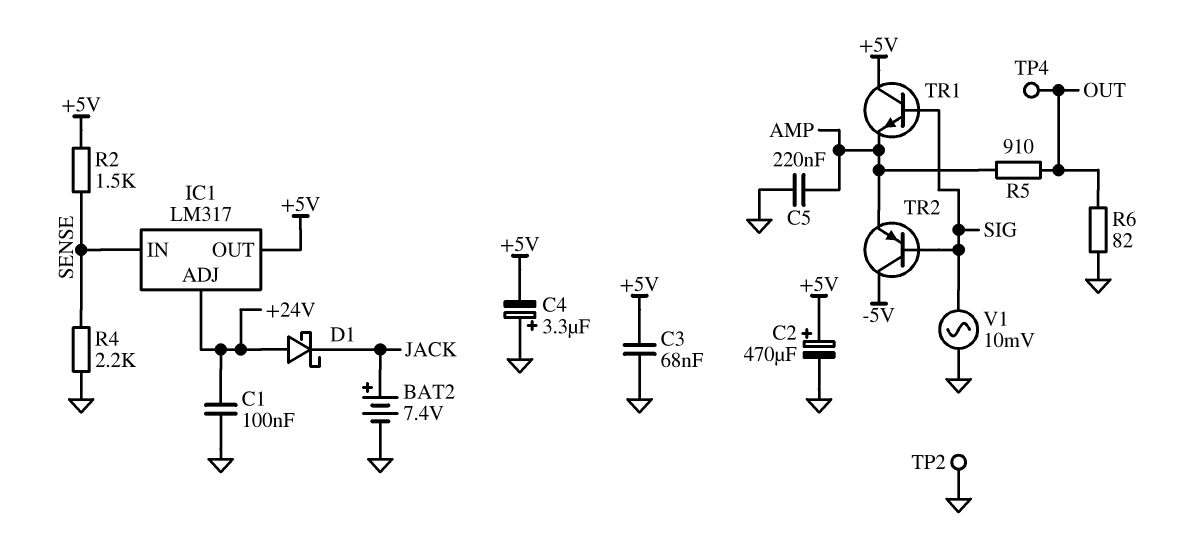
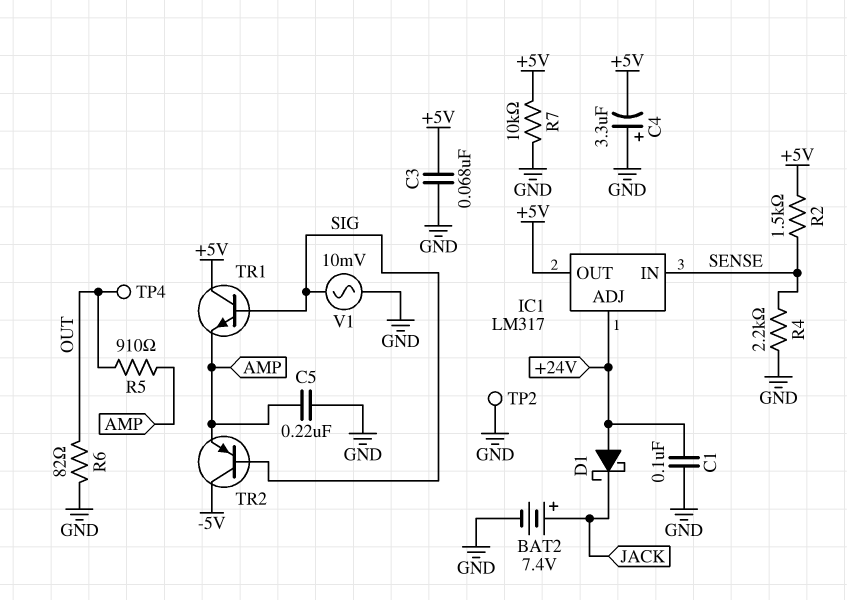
C2: 470uF (plus +5V, minus GND) -> none
R7: none -> 10k (+5V, GND)

